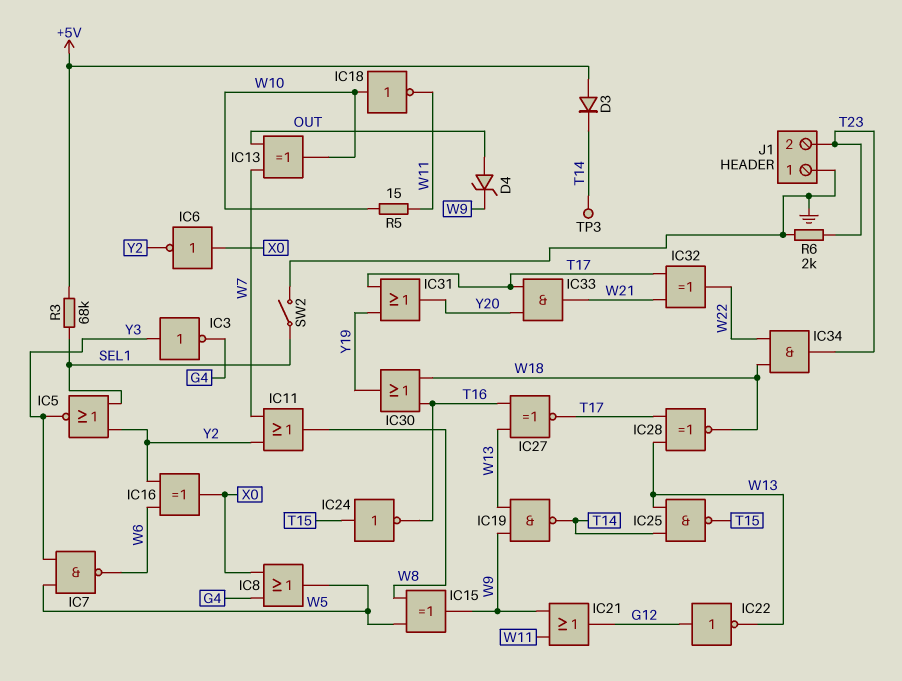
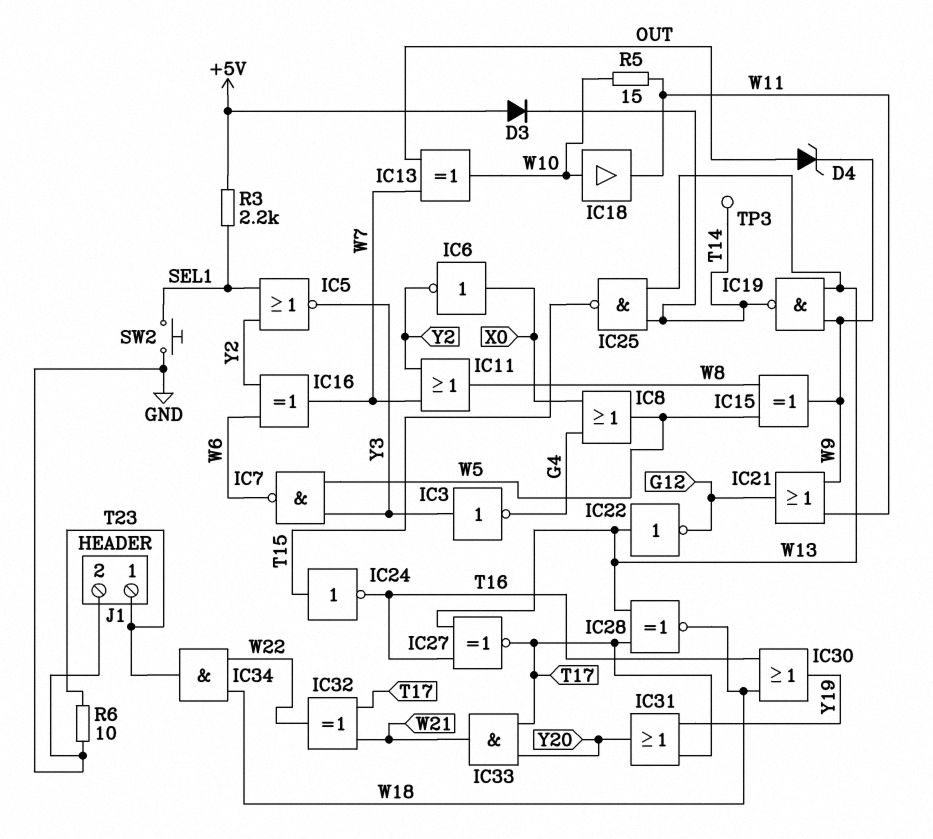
IC16: XOR (in W6, in Y2, out X0) -> XOR (in W6, in Y2, out W7)
IC18: NOT (in W10, out W11) -> buffer (in W10, out W11)
IC22: NOT (in G12, out W13) -> NOT (in W13, out G12)
J1 pin 1: GND -> T23
J1 pin 2: T23 -> GND
R3: 68k (+5V, SEL1) -> 2.2k (+5V, SEL1)
R6: 2k (GND, T23) -> 10 (GND, T23)
SW2: switch (GND, SEL1) -> button (GND, SEL1)

